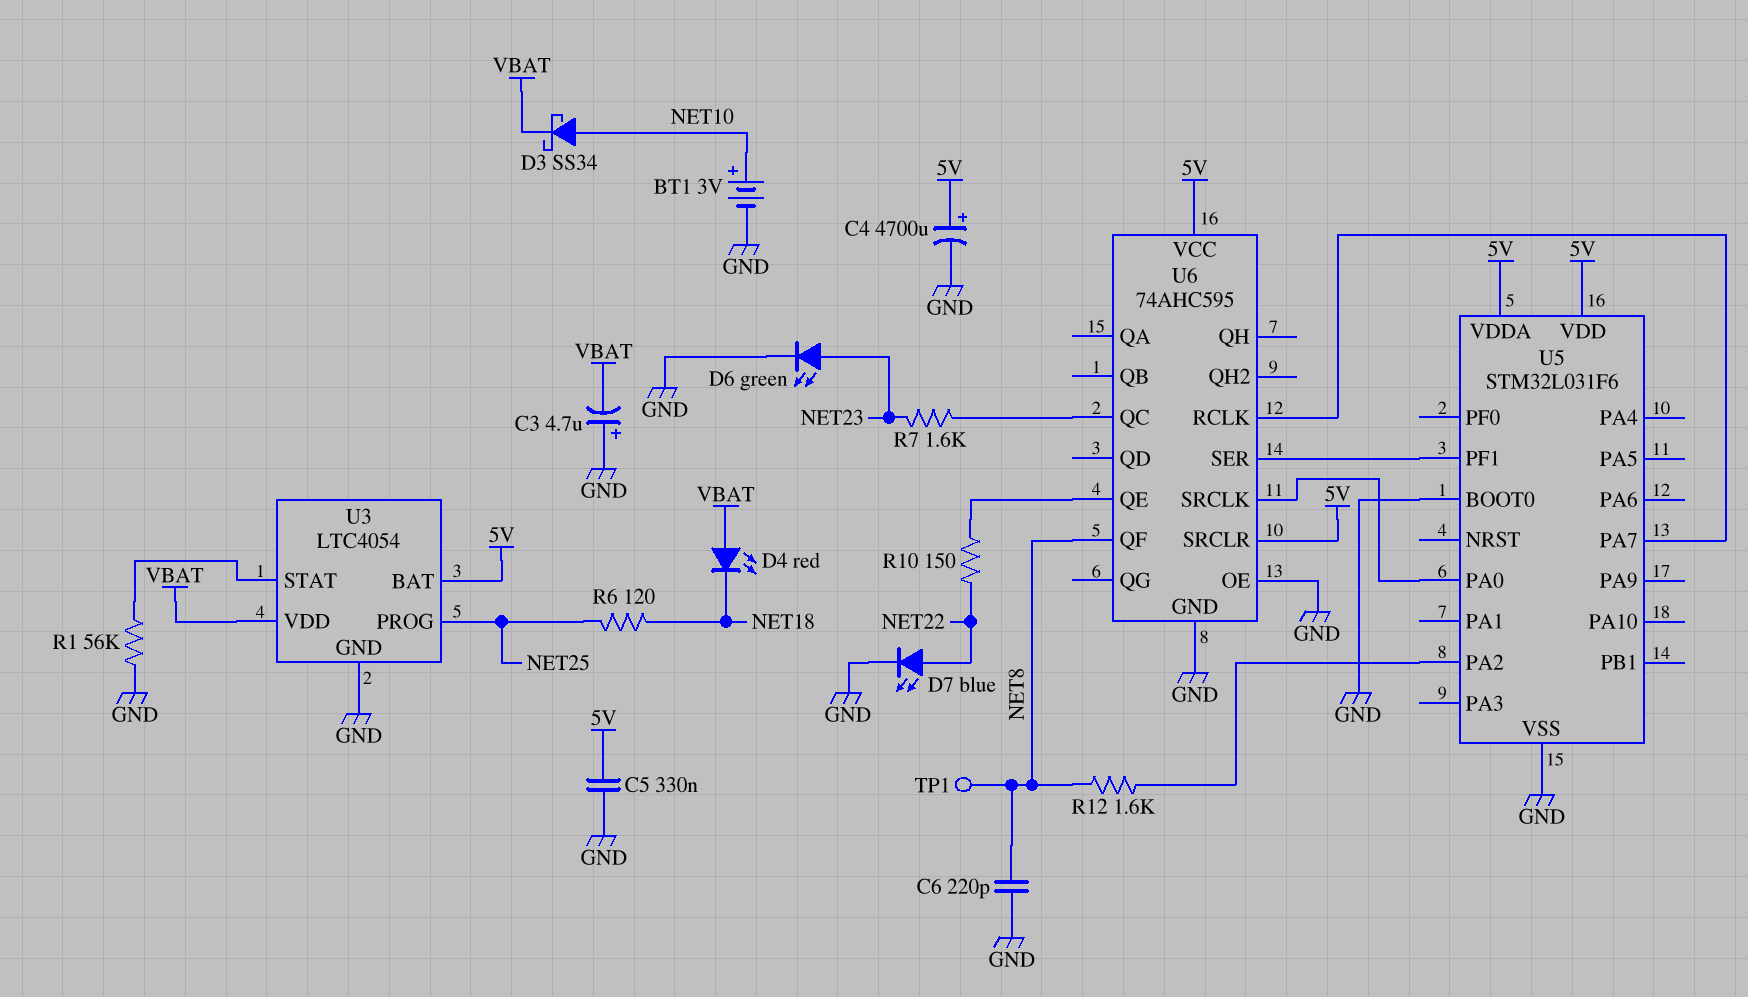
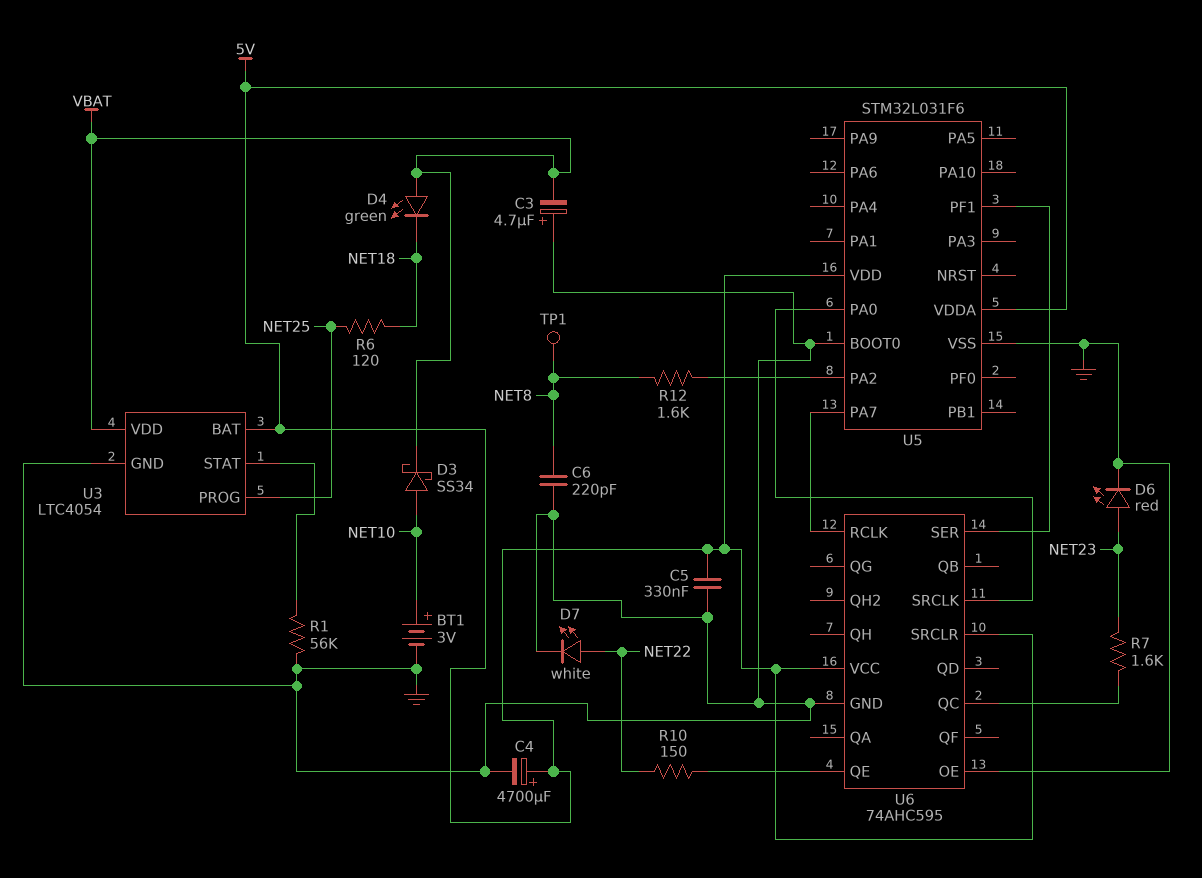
D4: LED red (A VBAT, K NET18) -> LED green (A VBAT, K NET18)
D6: LED green (A NET23, K GND) -> LED red (A NET23, K GND)
D7: LED blue (A NET22, K GND) -> LED white (A NET22, K GND)
U6 pin QF: NET8 -> none

